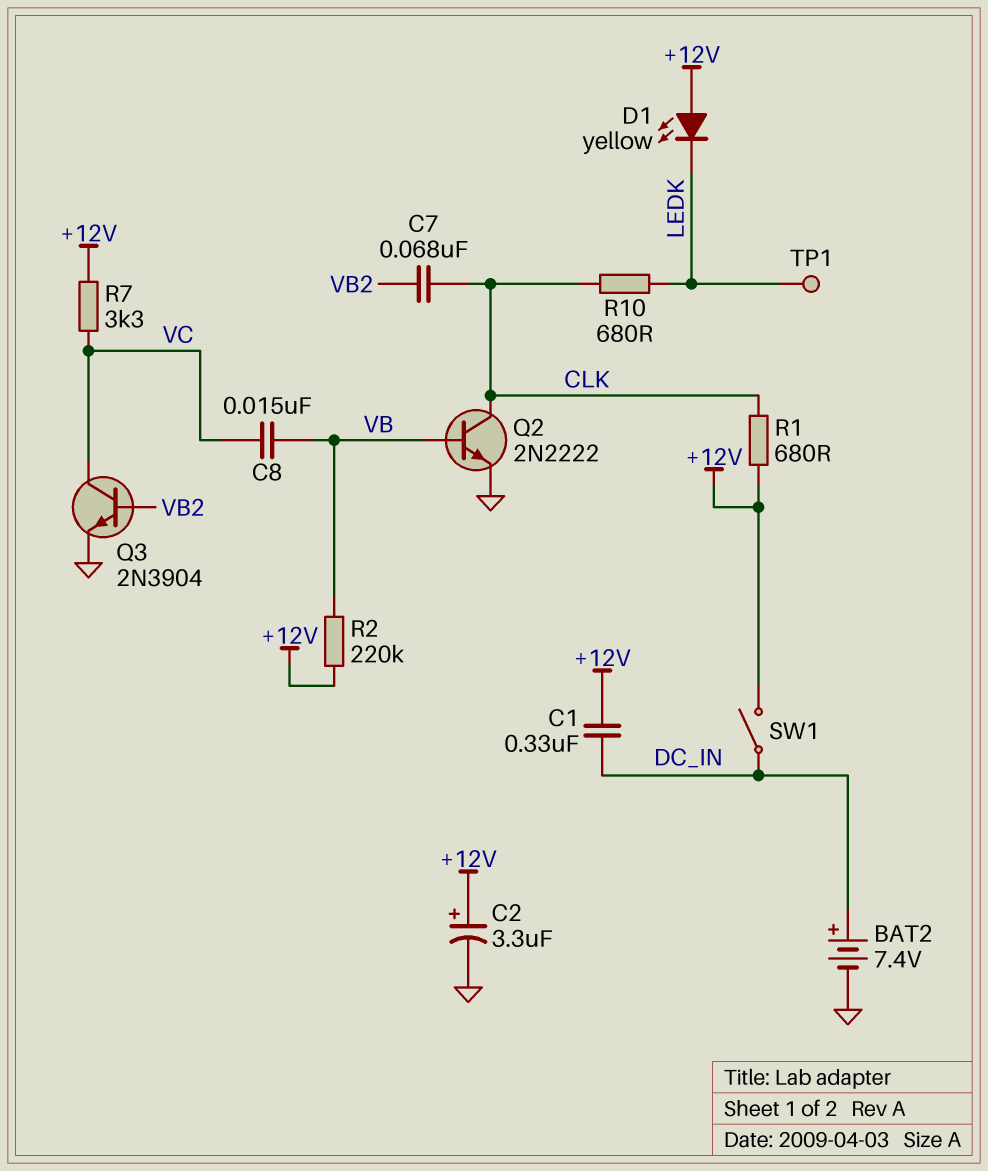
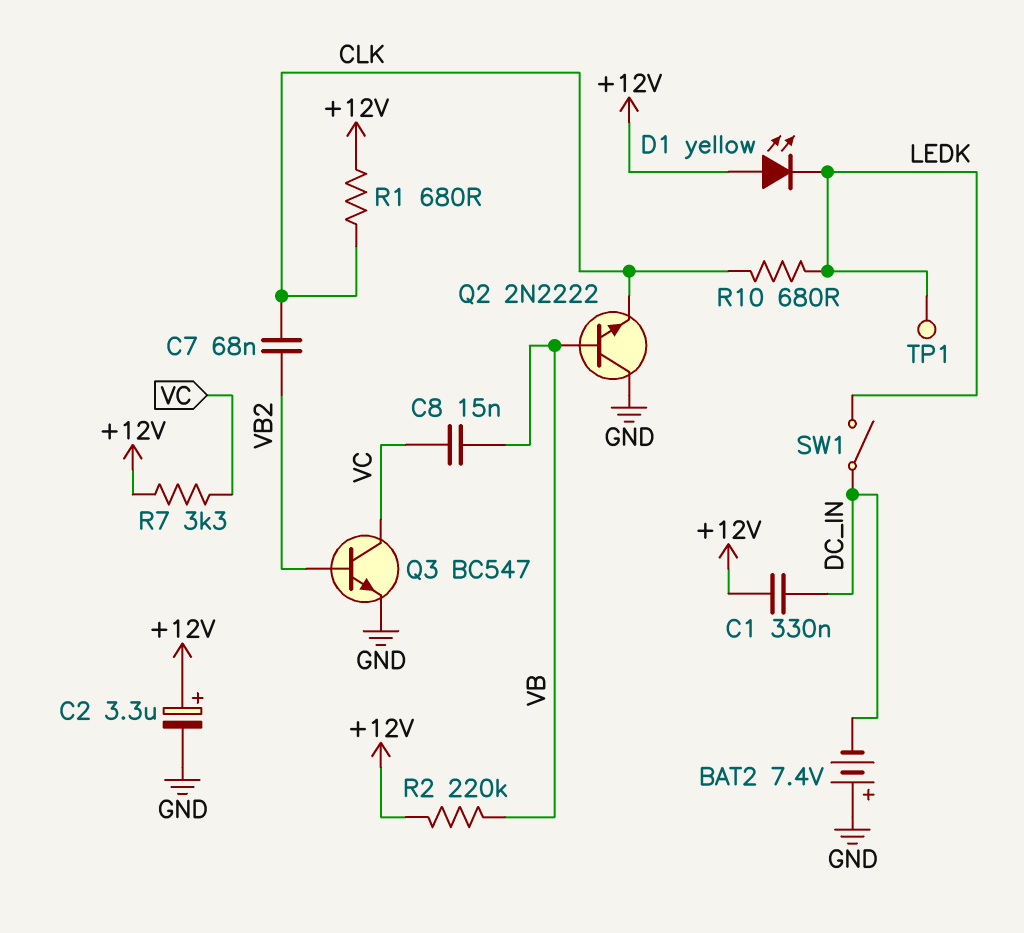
BAT2: 7.4V (plus DC_IN, minus GND) -> 7.4V (plus GND, minus DC_IN)
Q2: NPN 2N2222 (B VB, C CLK, E GND) -> NPN 2N2222 (B VB, C GND, E CLK)
Q3: NPN 2N3904 (B VB2, C VC, E GND) -> NPN BC547 (B VB2, C VC, E GND)
SW1: switch (+12V, DC_IN) -> switch (DC_IN, LEDK)

